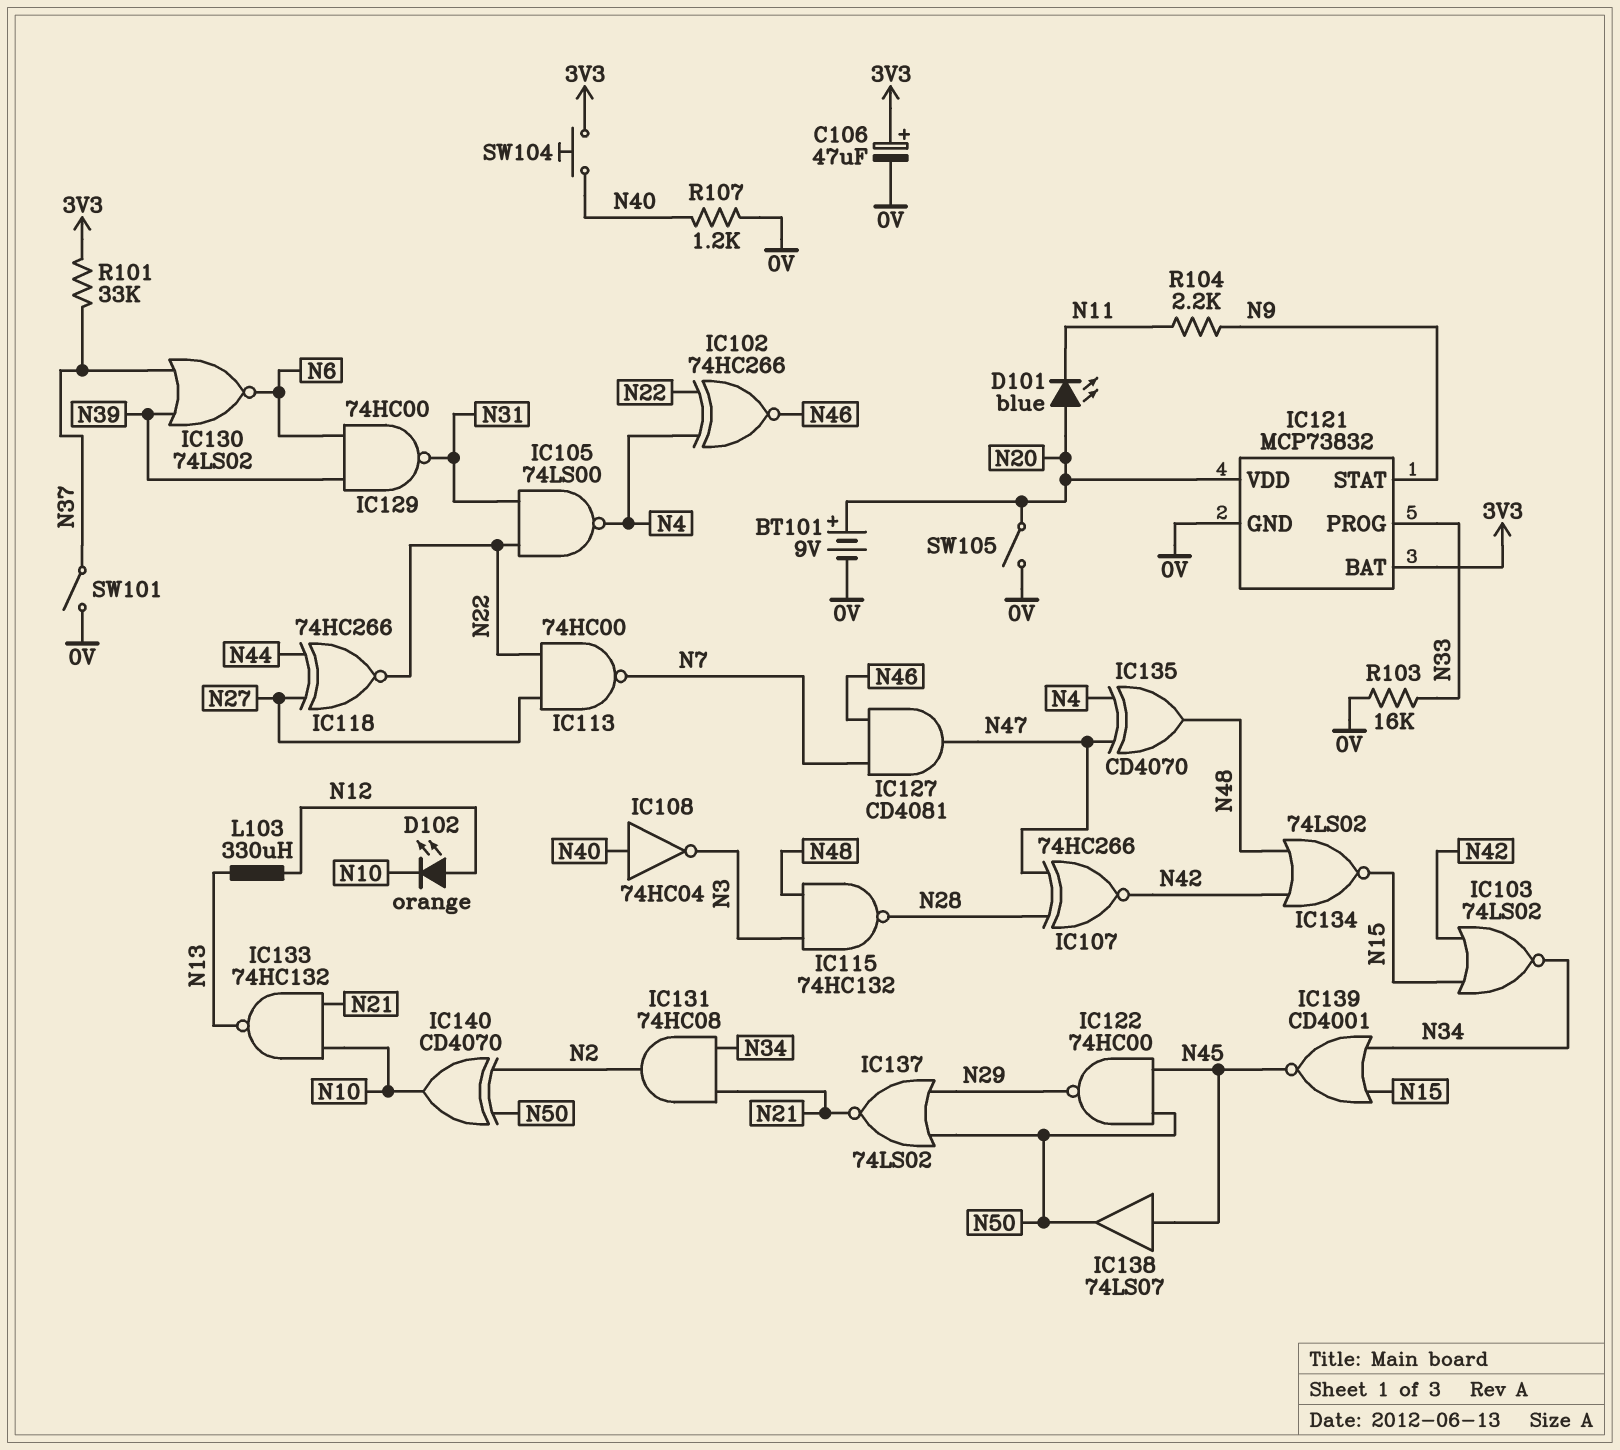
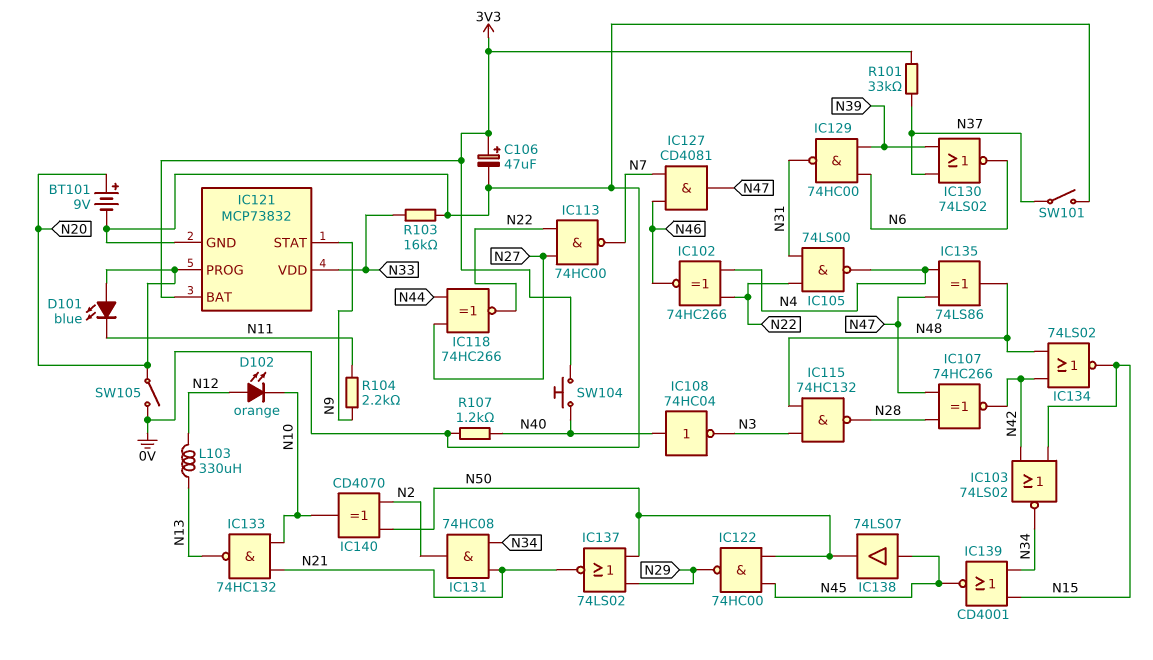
IC121 pin PROG: N33 -> N20
IC121 pin VDD: N20 -> N33
IC135: XOR CD4070 (in N4, in N47, out N48) -> XOR 74LS86 (in N4, in N47, out N48)

